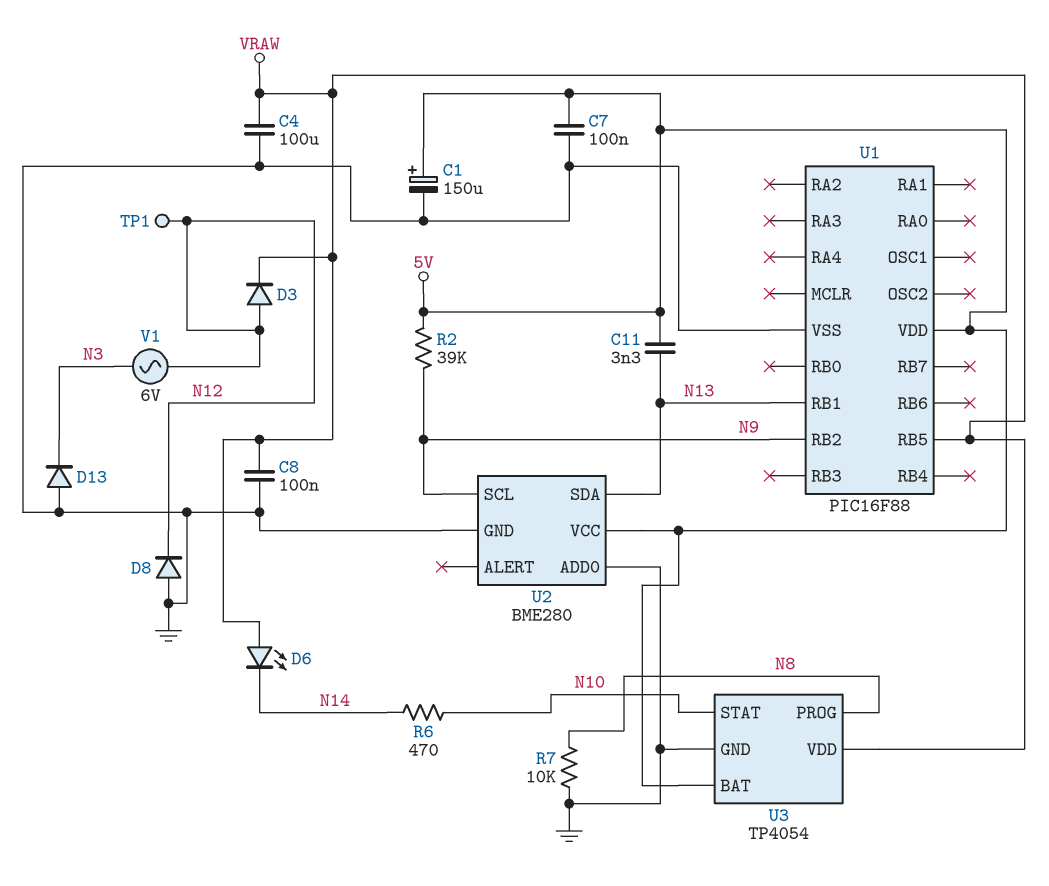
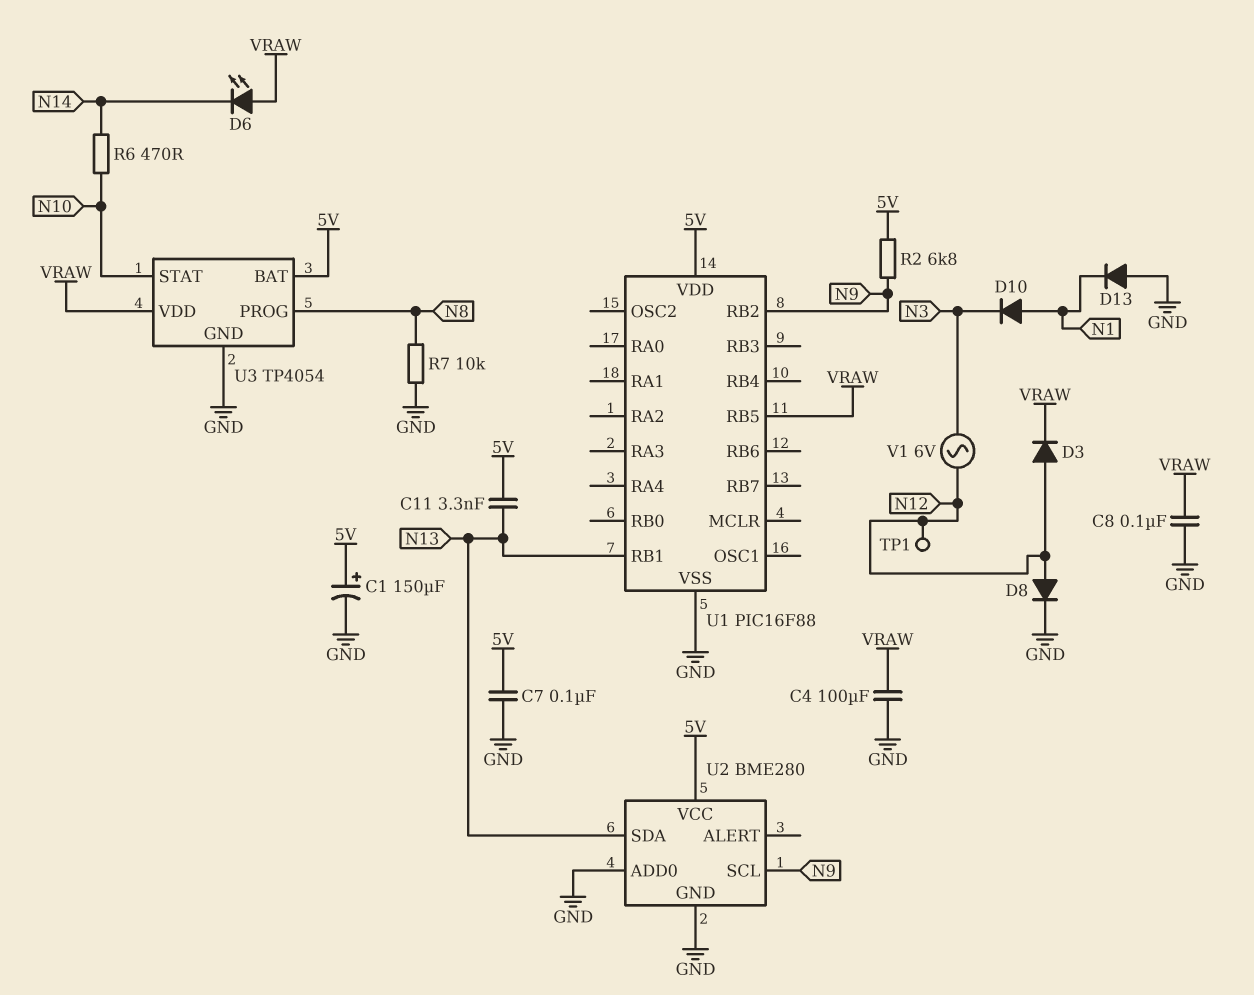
D8: diode (A GND, K N12) -> diode (A N12, K GND)
D10: none -> diode (A N1, K N3)
D13: diode (A GND, K N3) -> diode (A GND, K N1)
R2: 39k (5V, N9) -> 6.8k (5V, N9)

